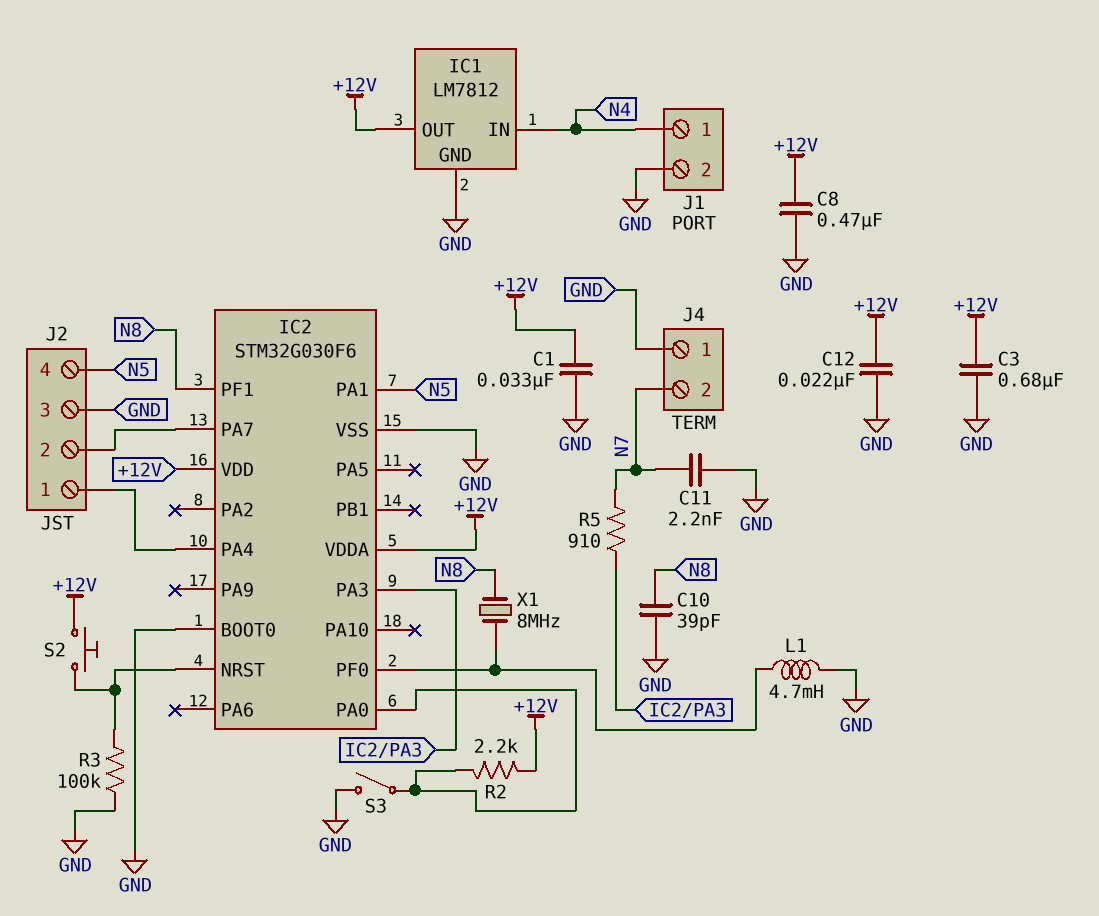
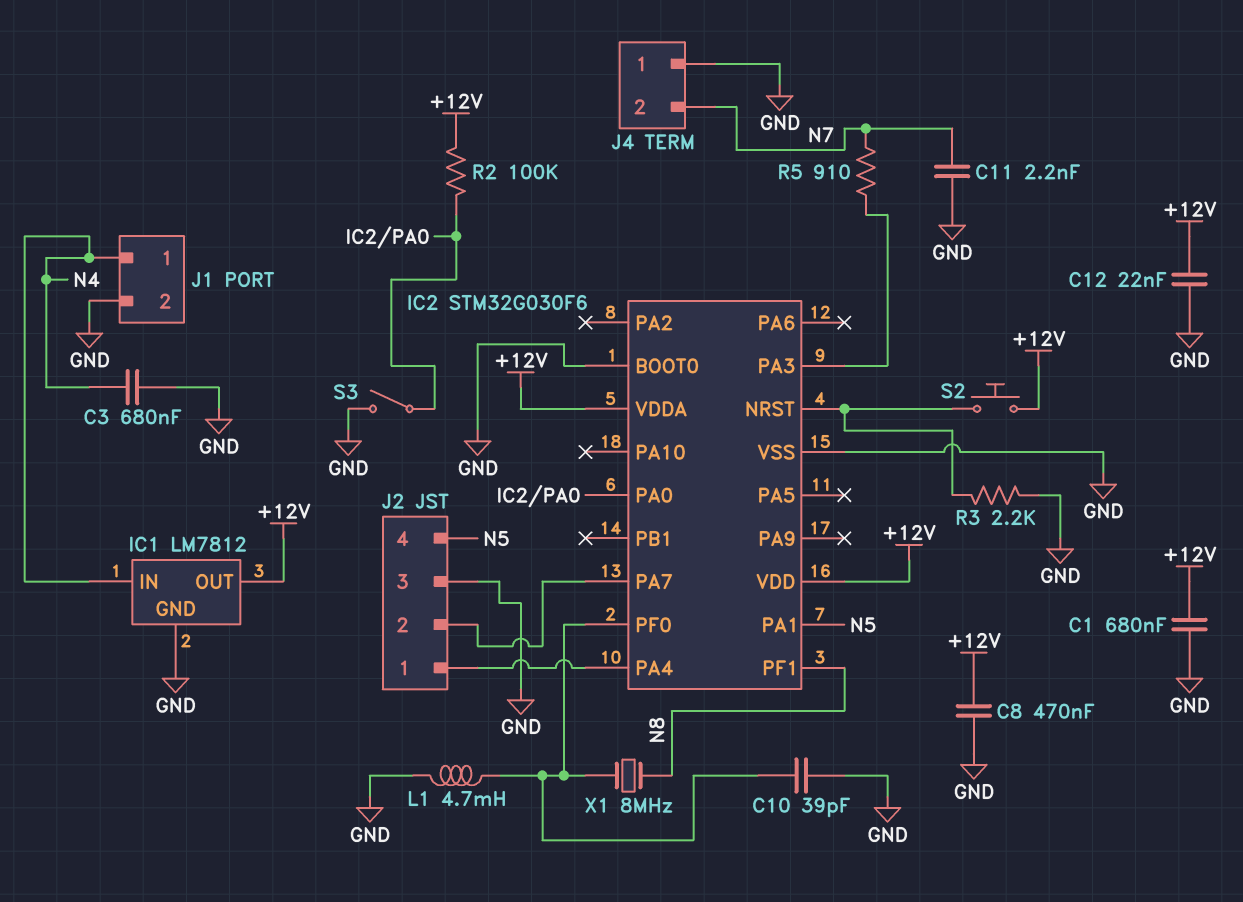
C1: 33nF (+12V, GND) -> 680nF (+12V, GND)
C3: 680nF (+12V, GND) -> 680nF (GND, N4)
C10: 39pF (GND, N8) -> 39pF (GND, IC2/PF0)
R2: 2.2k (+12V, IC2/PA0) -> 100k (+12V, IC2/PA0)
R3: 100k (GND, IC2/NRST) -> 2.2k (GND, IC2/NRST)

